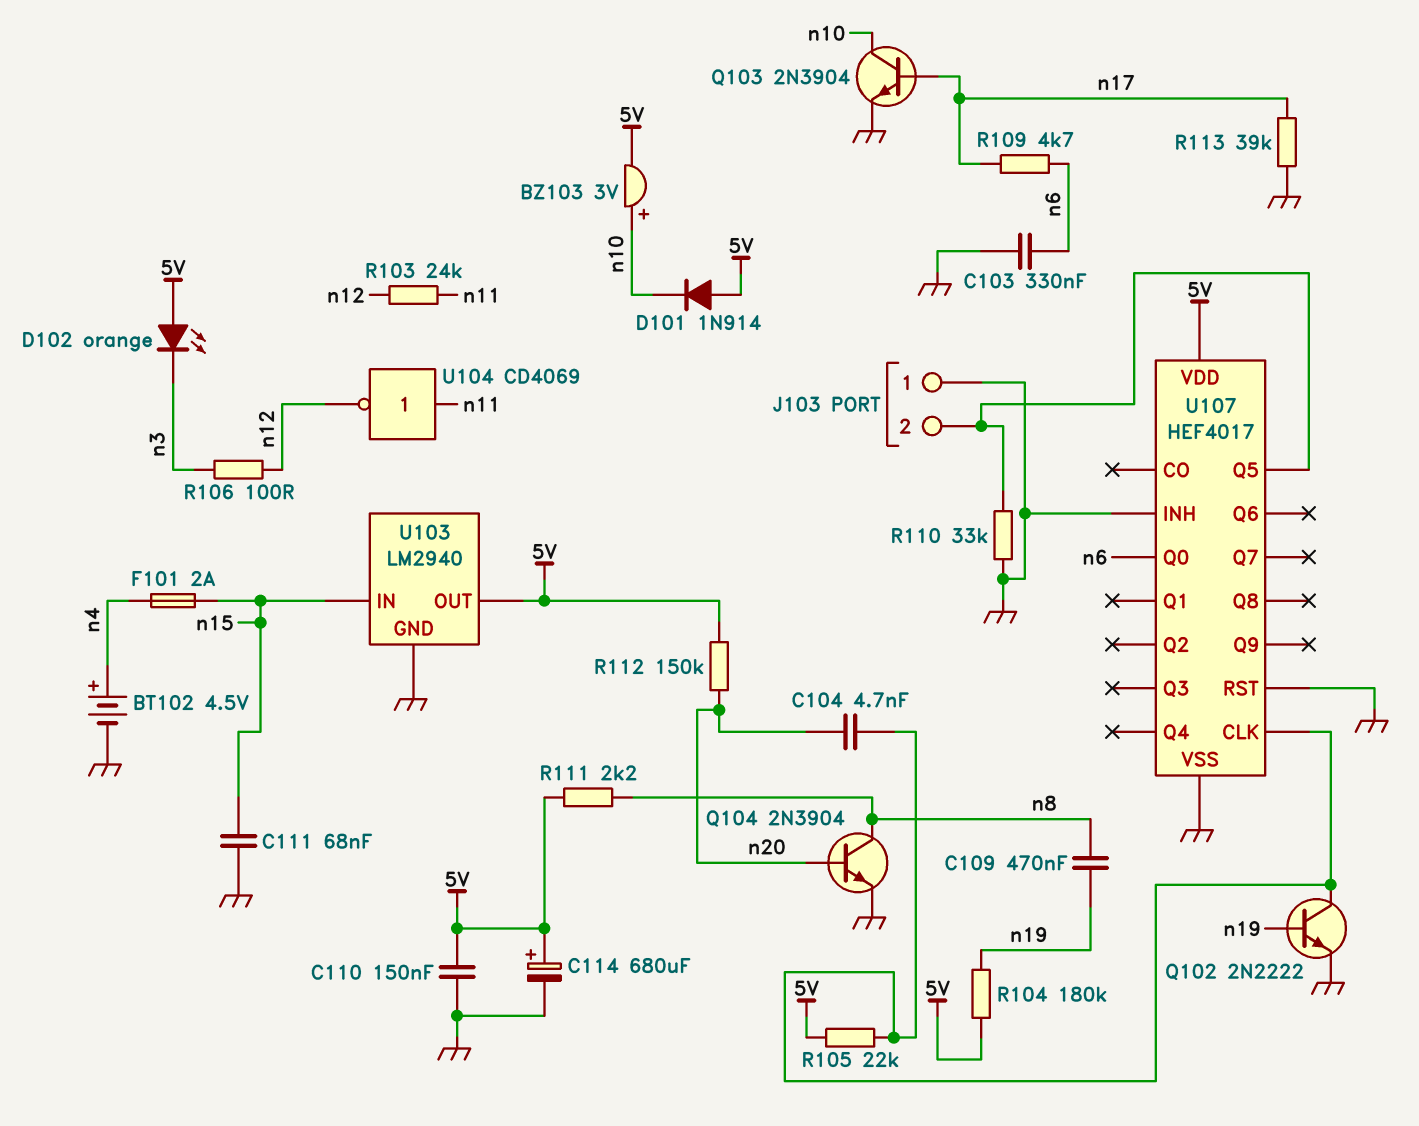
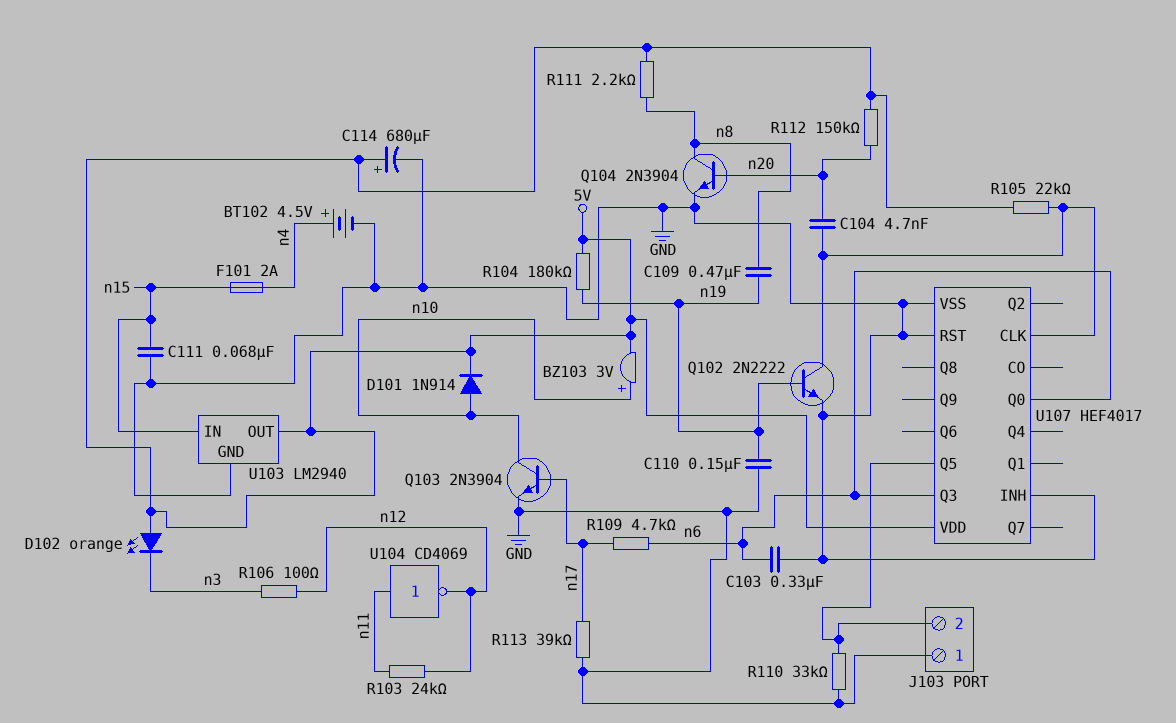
C110: 150nF (5V, GND) -> 150nF (GND, n19)
D101: diode 1N914 (A 5V, K n10) -> diode 1N914 (A n10, K 5V)
U107 pin Q3: none -> n6

